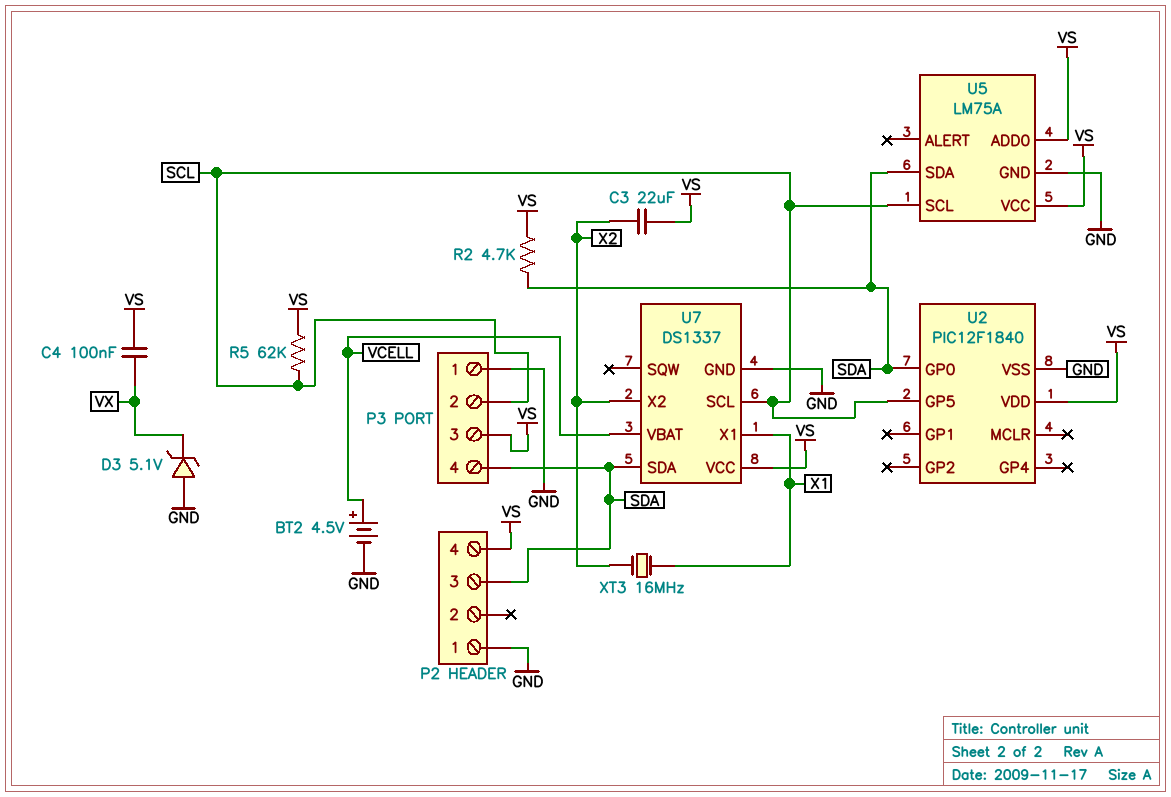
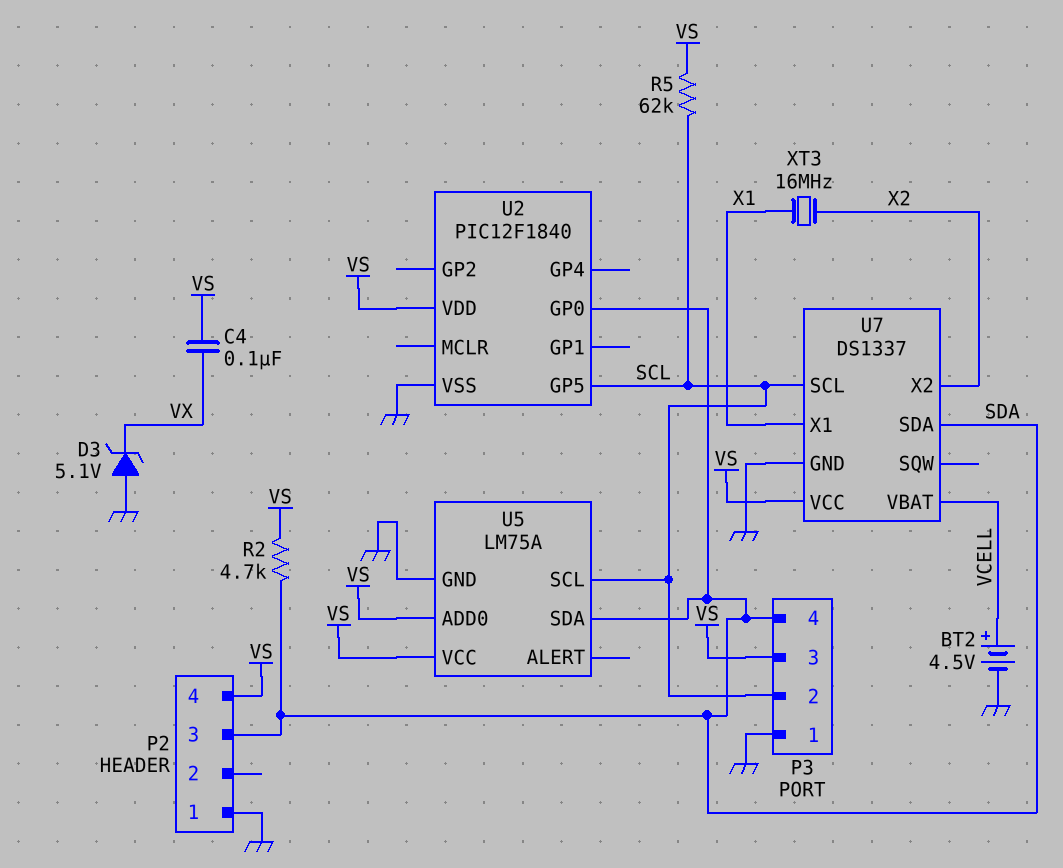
C3: 22uF (VS, X2) -> none

